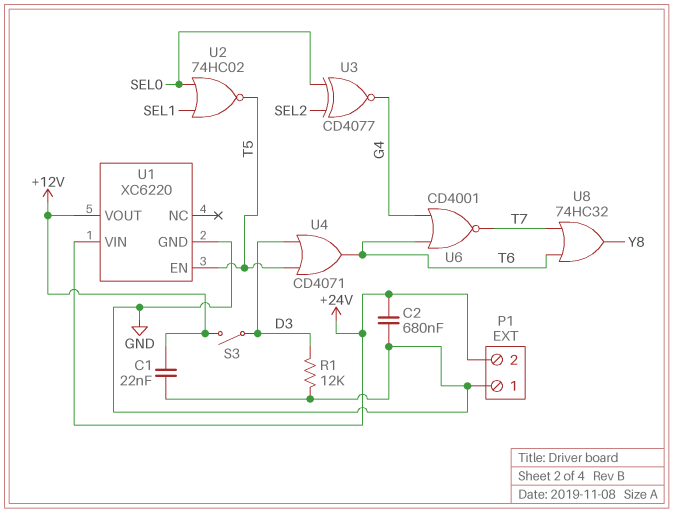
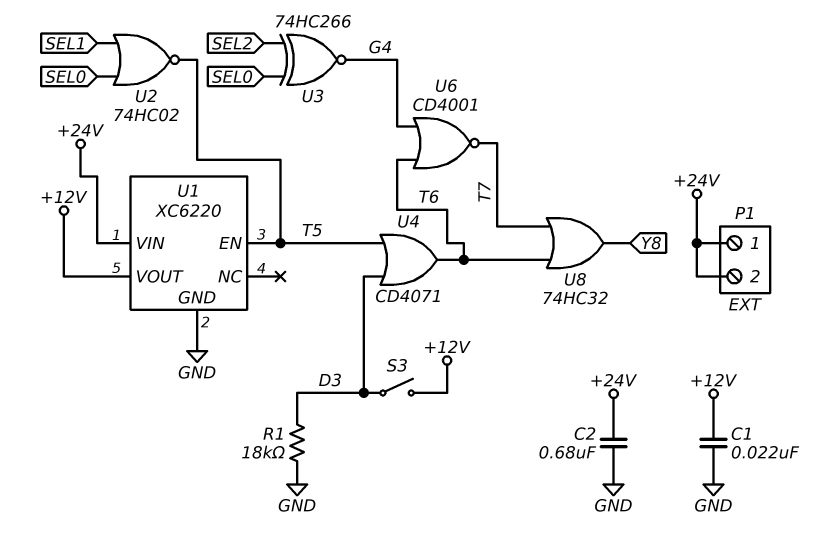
P1 pin 1: GND -> +24V
R1: 12k (D3, GND) -> 18k (D3, GND)
U3: XNOR CD4077 (in SEL0, in SEL2, out G4) -> XNOR 74HC266 (in SEL0, in SEL2, out G4)

